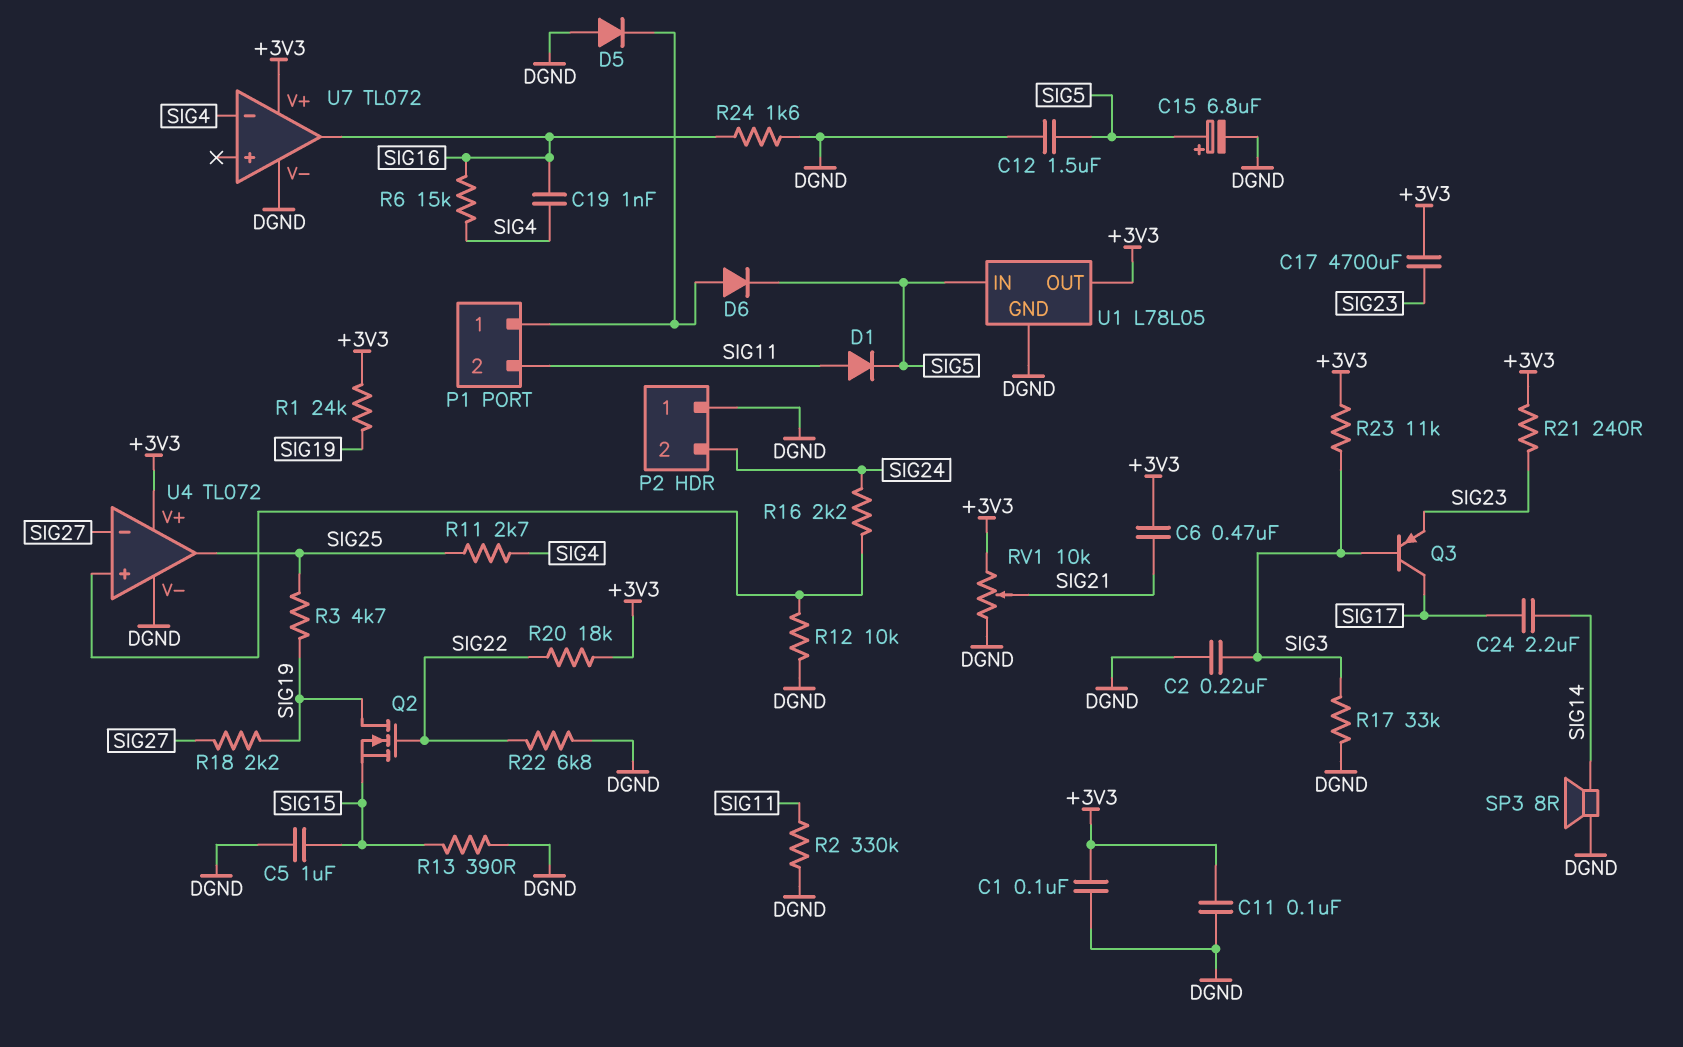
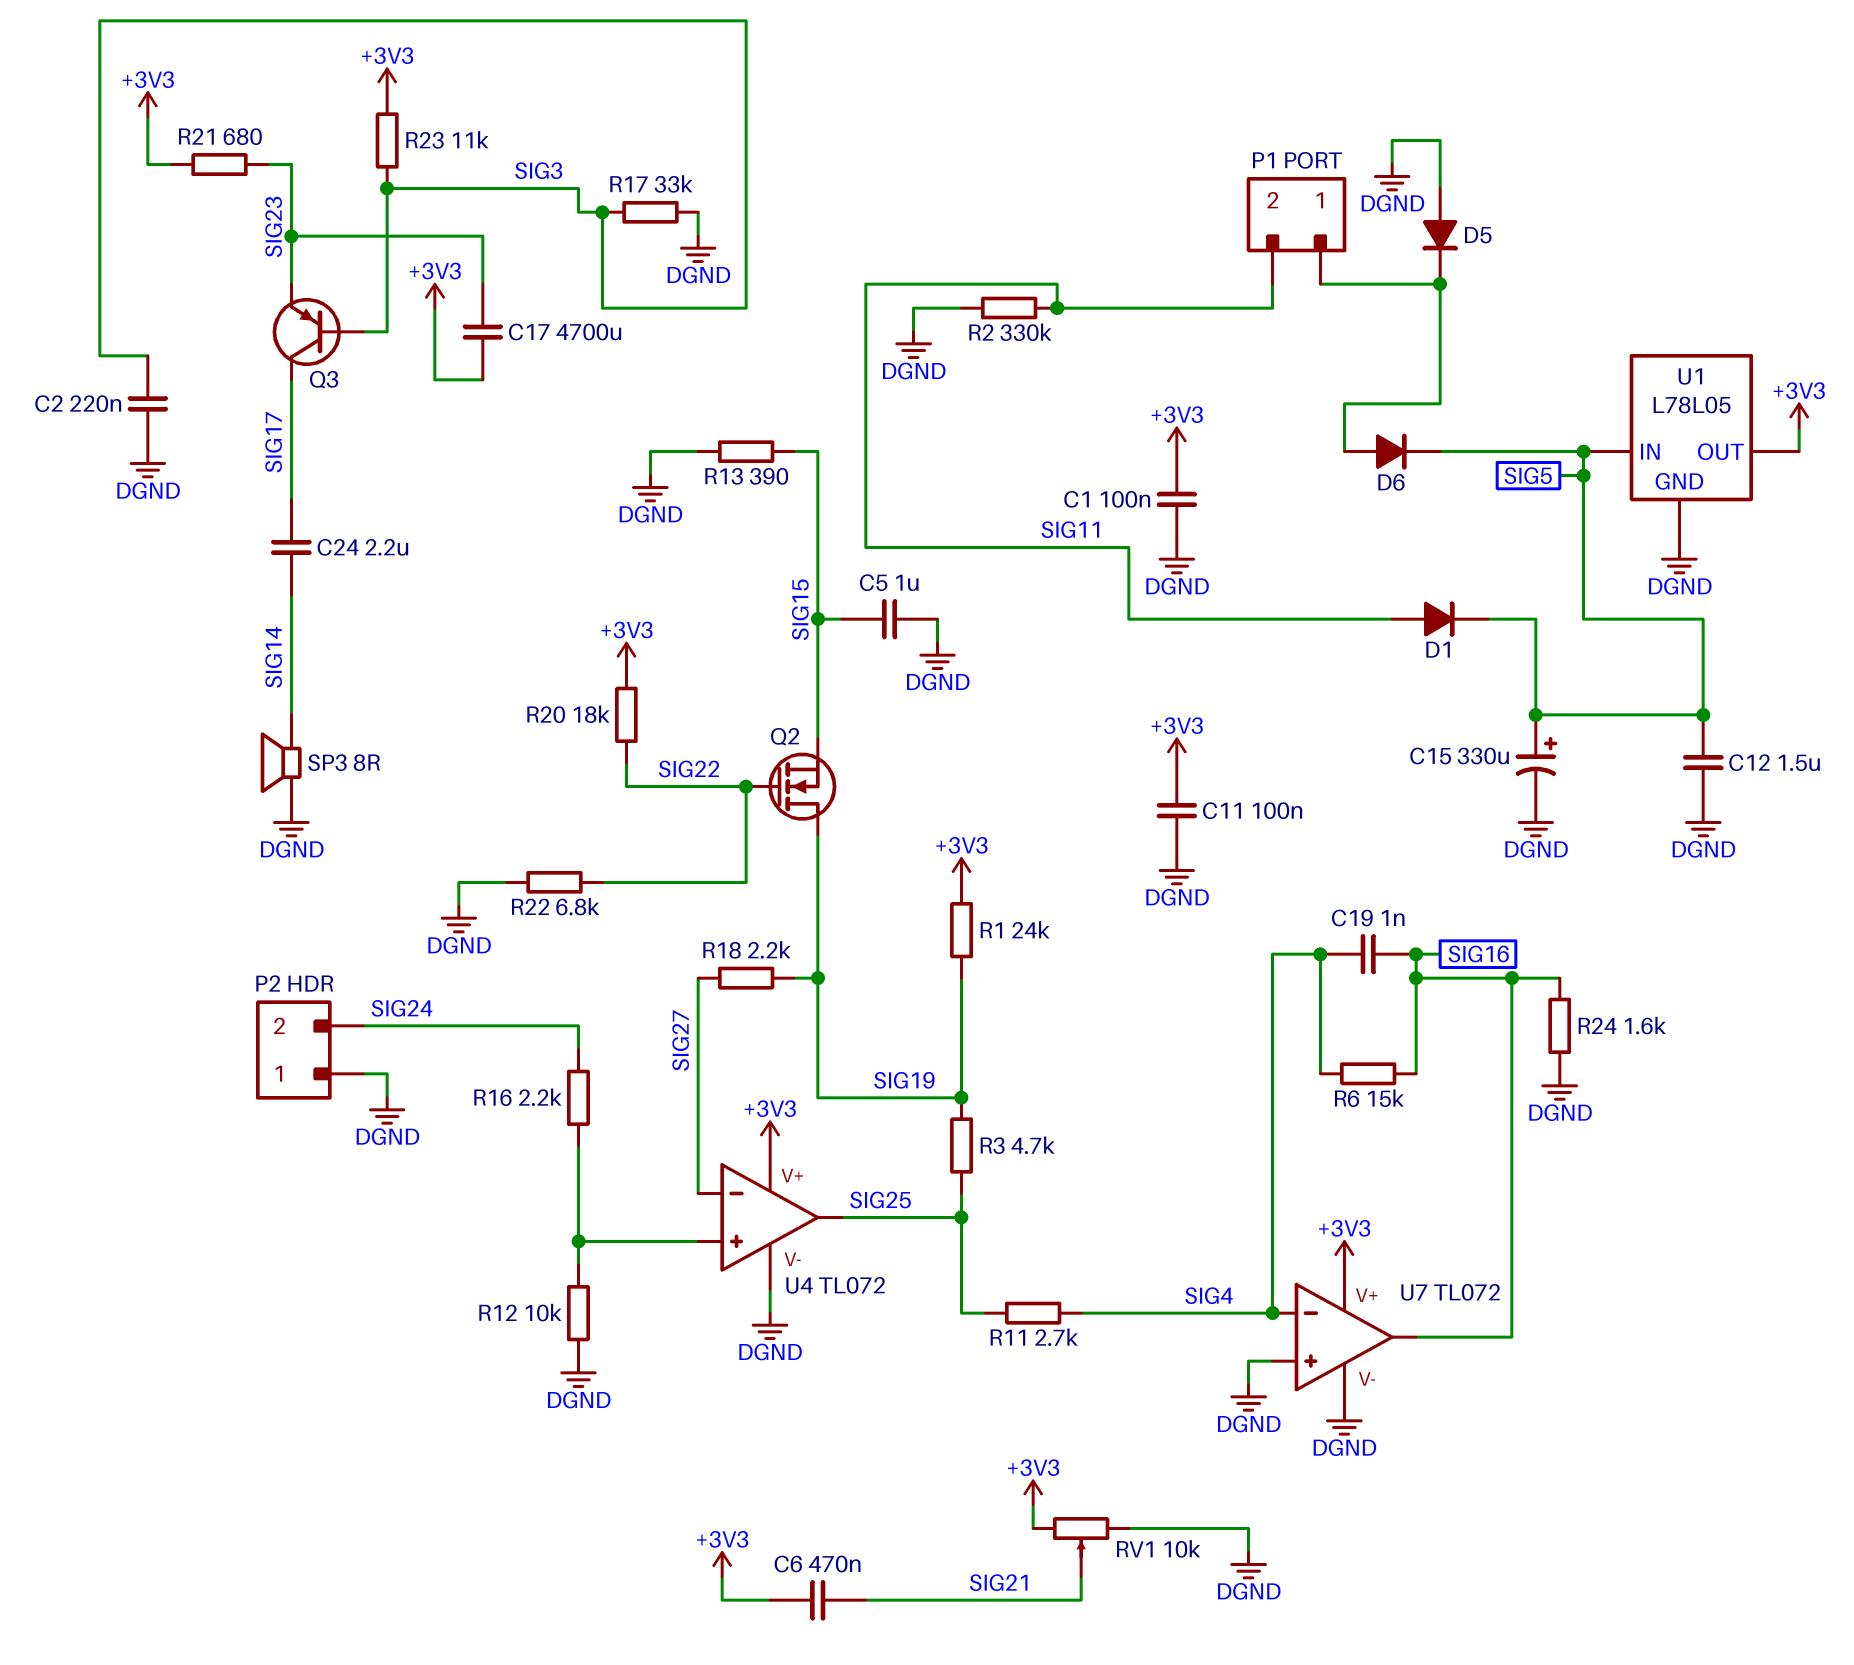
C15: 6.8uF (plus SIG5, minus DGND) -> 330uF (plus SIG5, minus DGND)
R21: 240 (+3V3, SIG23) -> 680 (+3V3, SIG23)
U7 pin in+: none -> DGND

